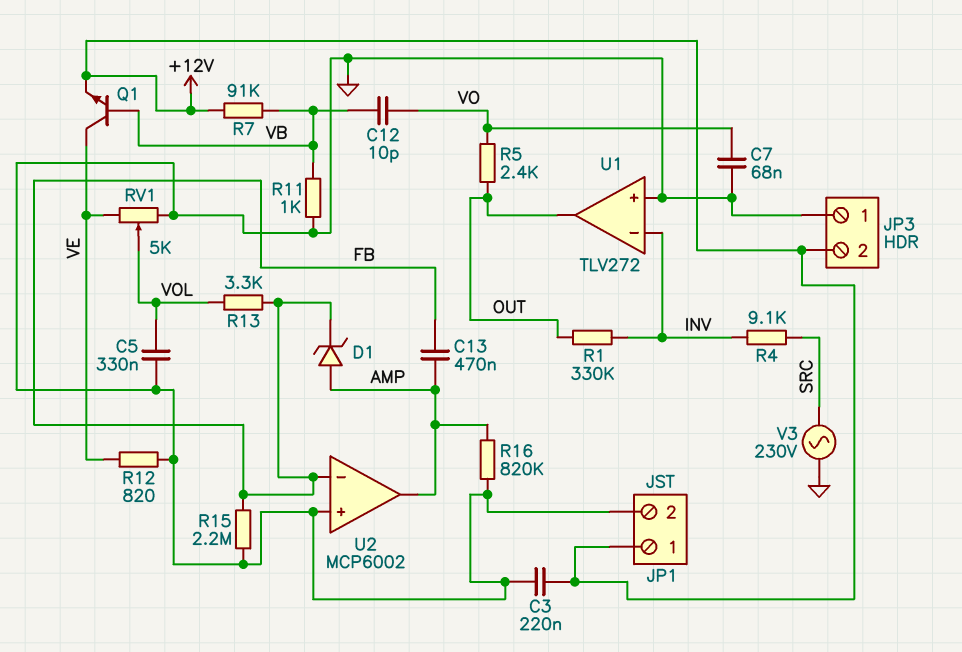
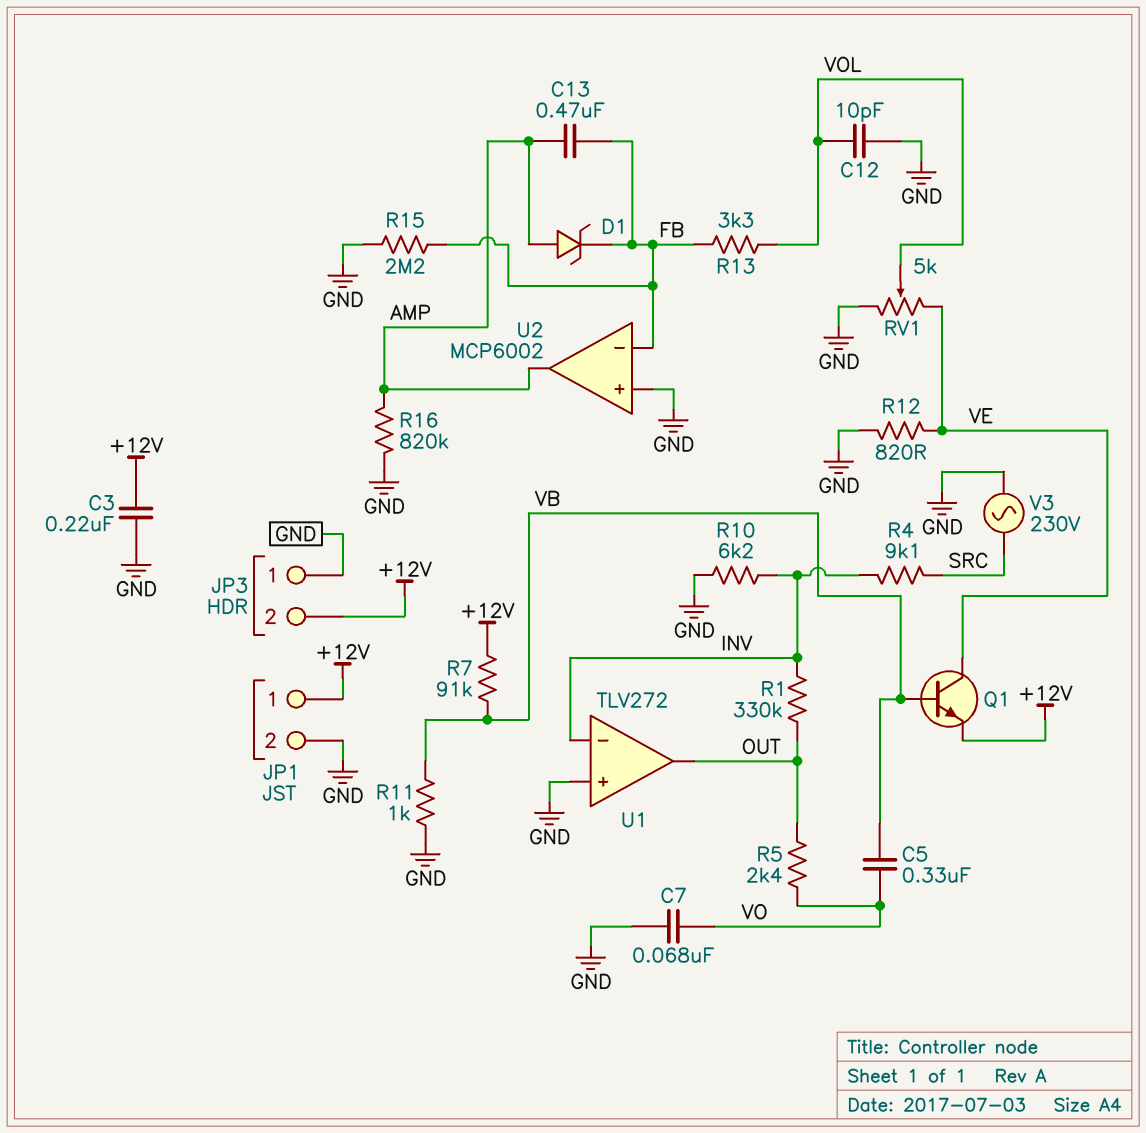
C5: 330nF (GND, VOL) -> 330nF (VB, VO)
C12: 10pF (VB, VO) -> 10pF (GND, VOL)
R10: none -> 6.2k (GND, INV)

